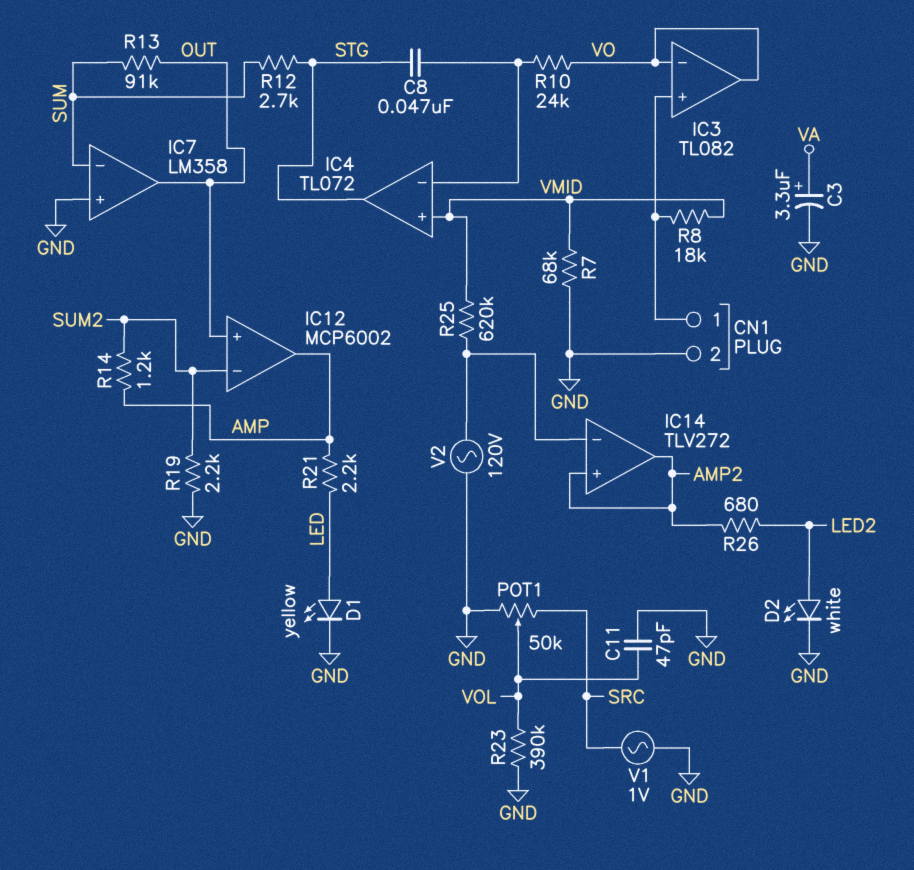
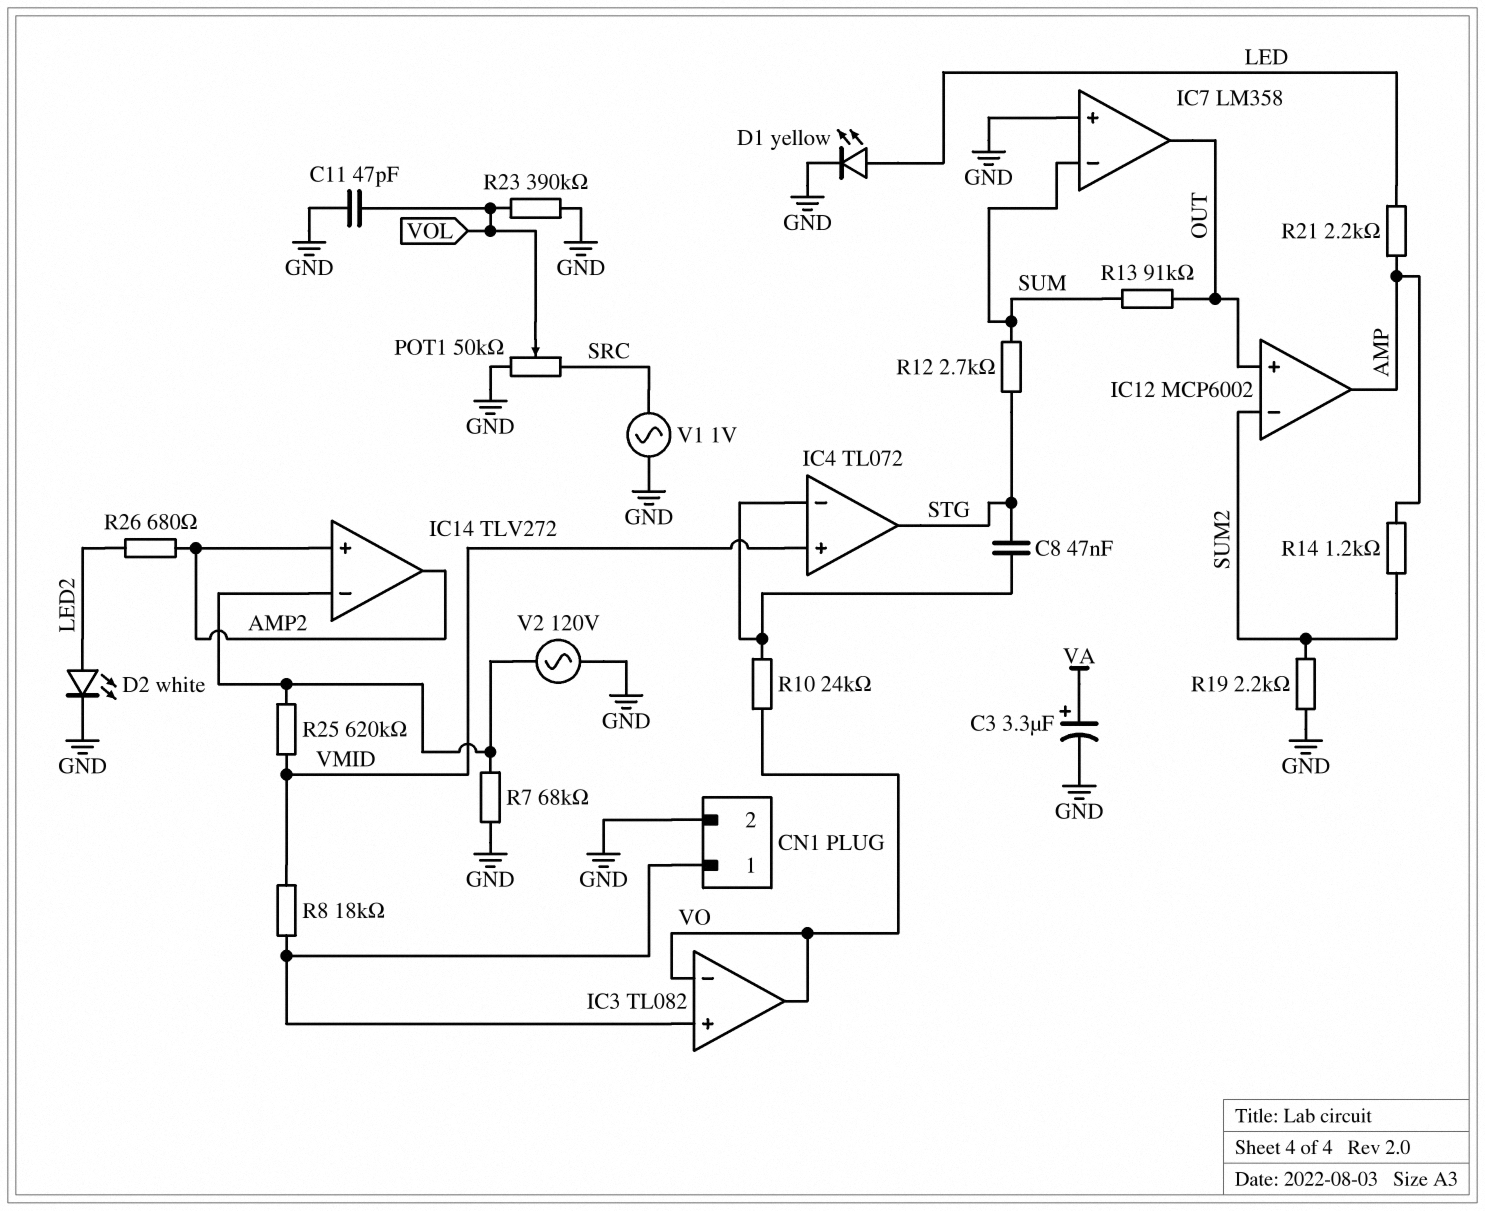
R7: 68k (GND, VMID) -> 68k (GND, IC14/in-)

